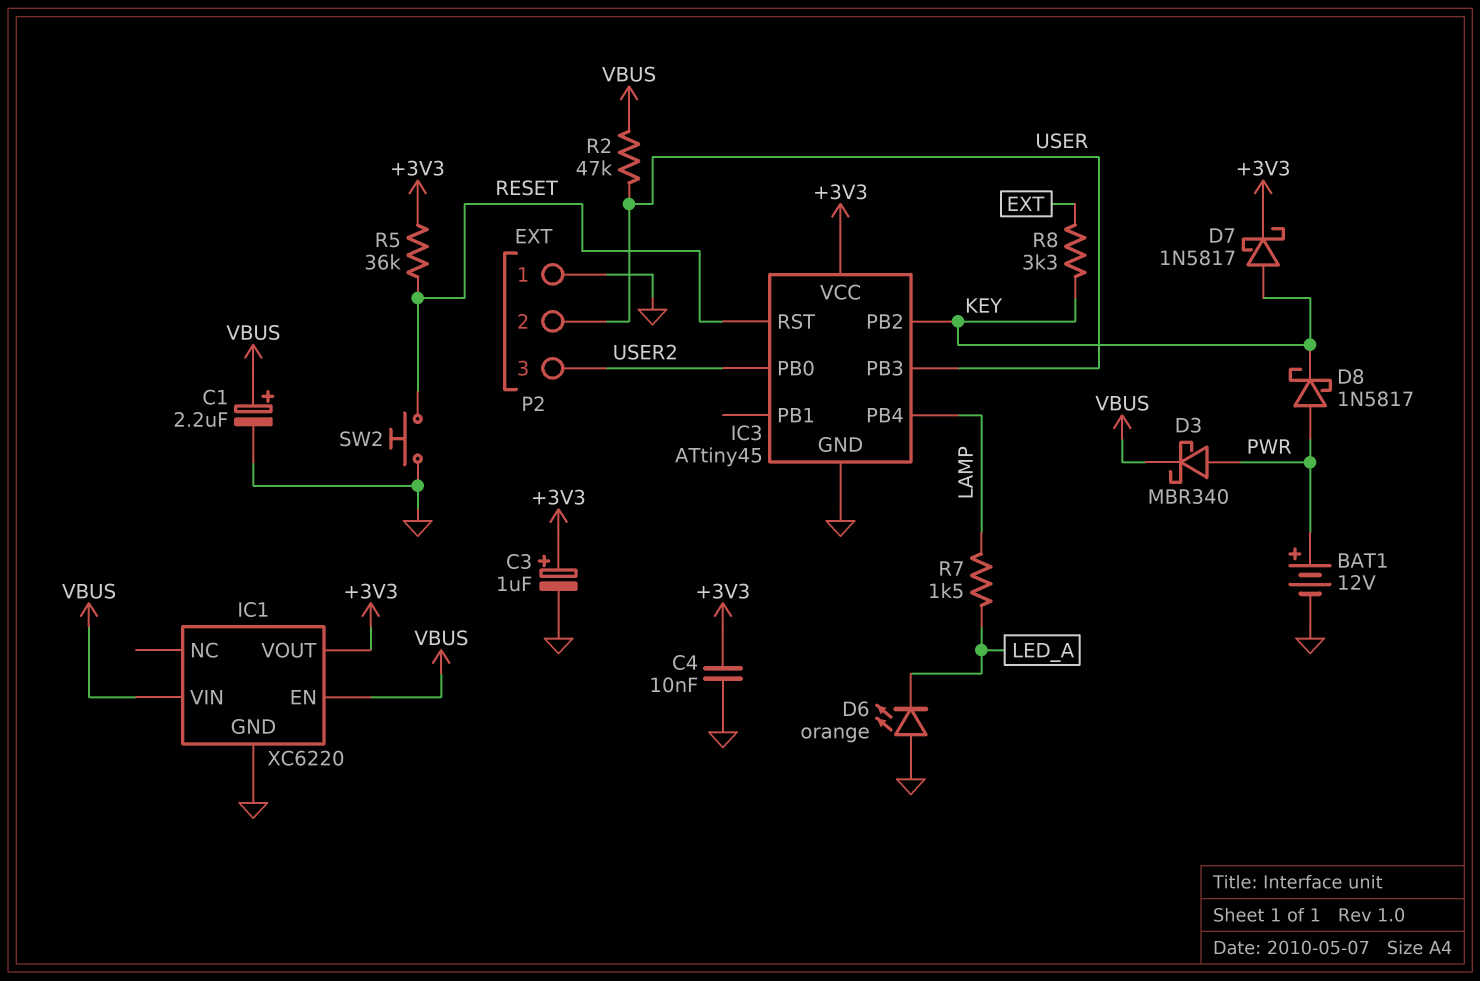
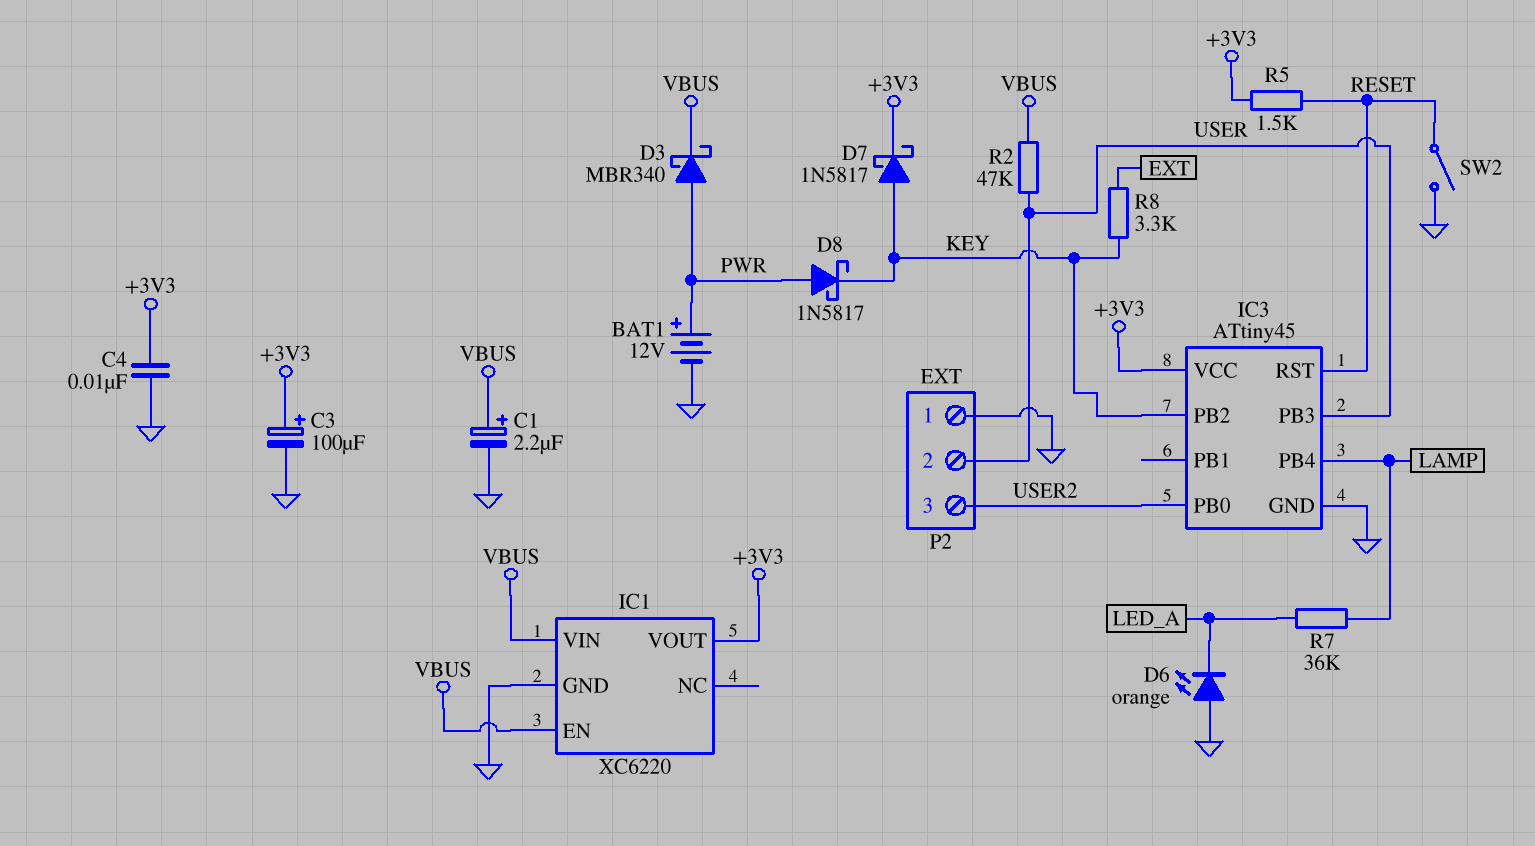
C3: 1uF (plus +3V3, minus GND) -> 100uF (plus +3V3, minus GND)
R5: 36k (+3V3, RESET) -> 1.5k (+3V3, RESET)
R7: 1.5k (LAMP, LED_A) -> 36k (LAMP, LED_A)
SW2: button (GND, RESET) -> switch (GND, RESET)

